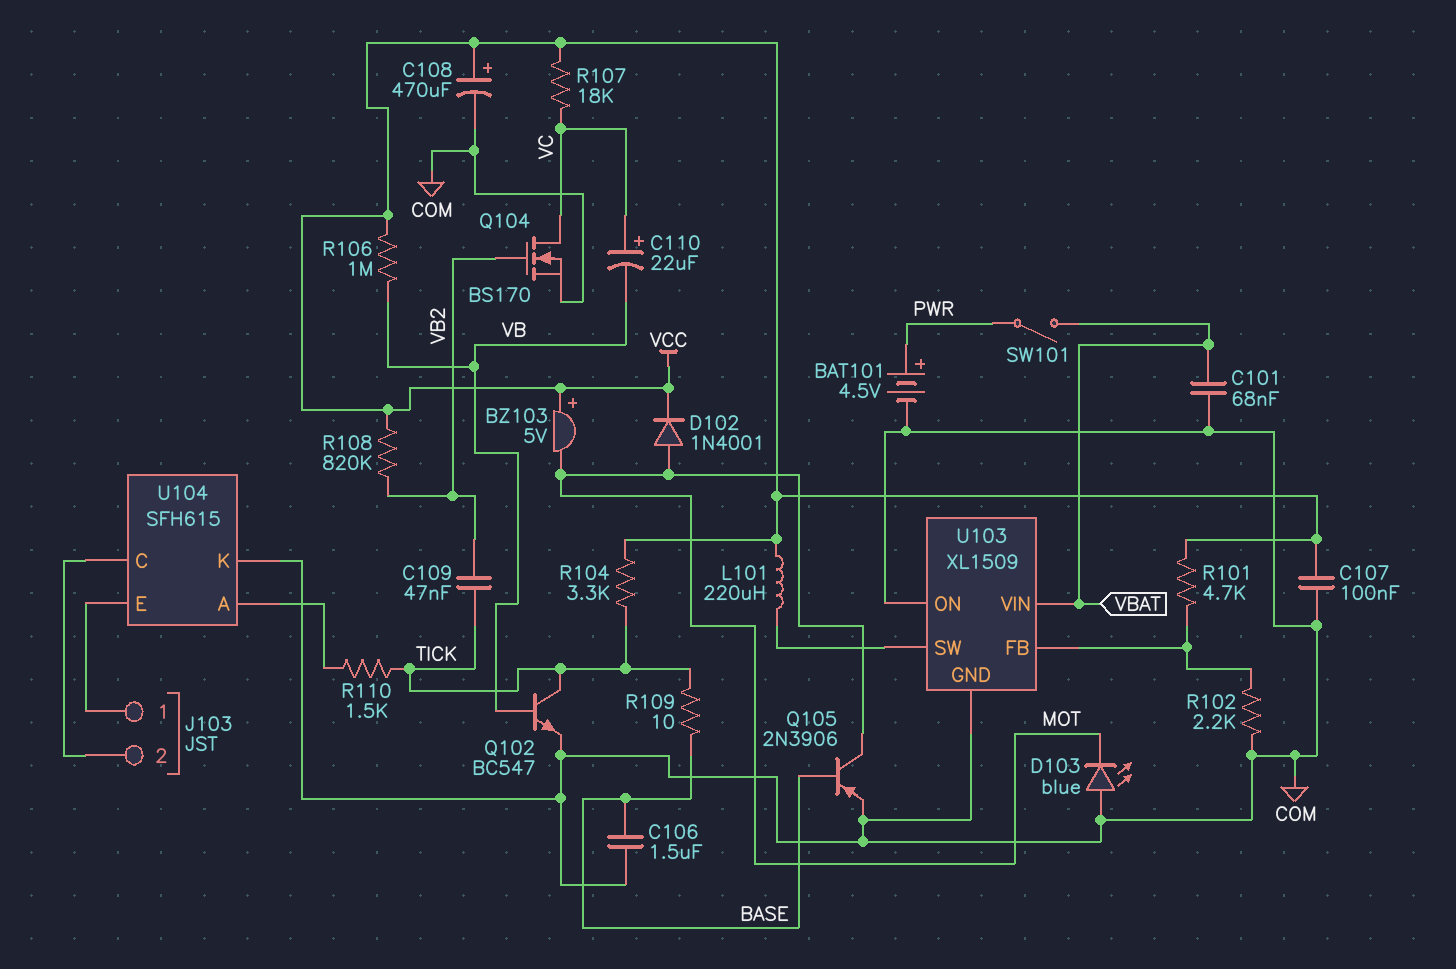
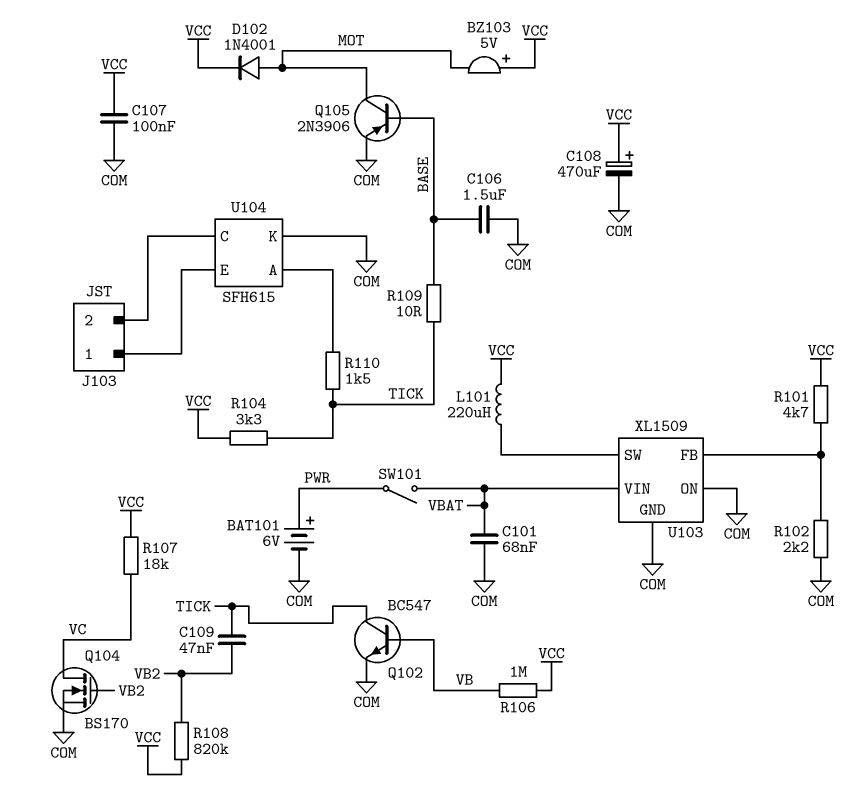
BAT101: 4.5V (plus PWR, minus COM) -> 6V (plus PWR, minus COM)
C110: 22uF (plus VC, minus VB) -> none
D103: LED blue (A COM, K MOT) -> none

